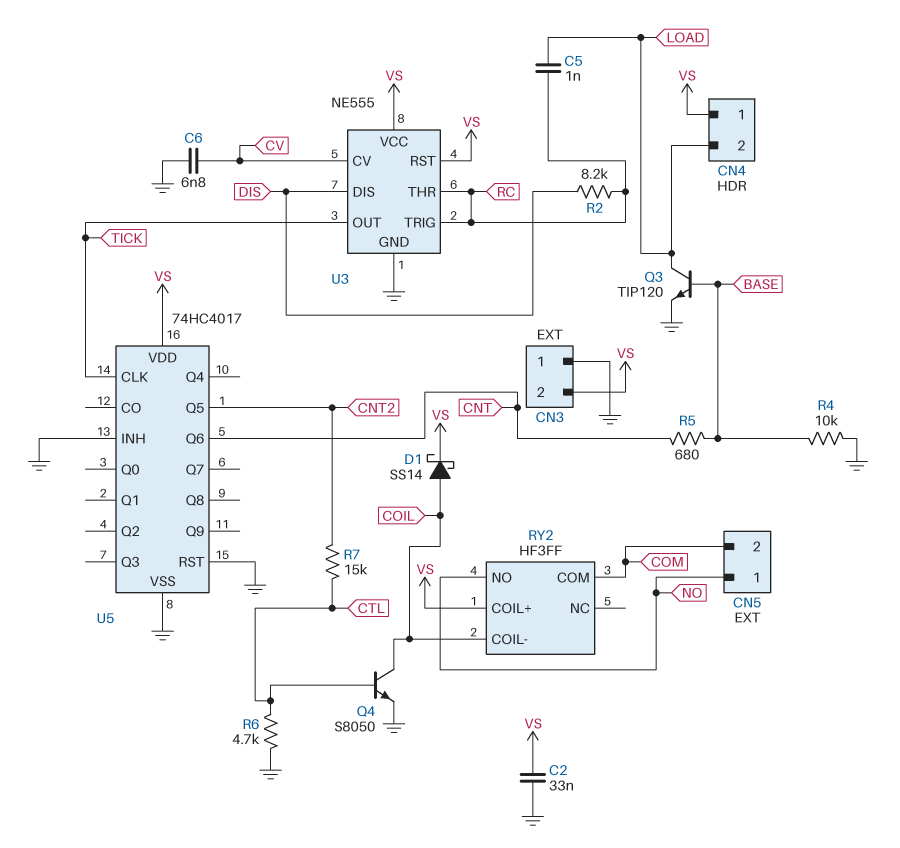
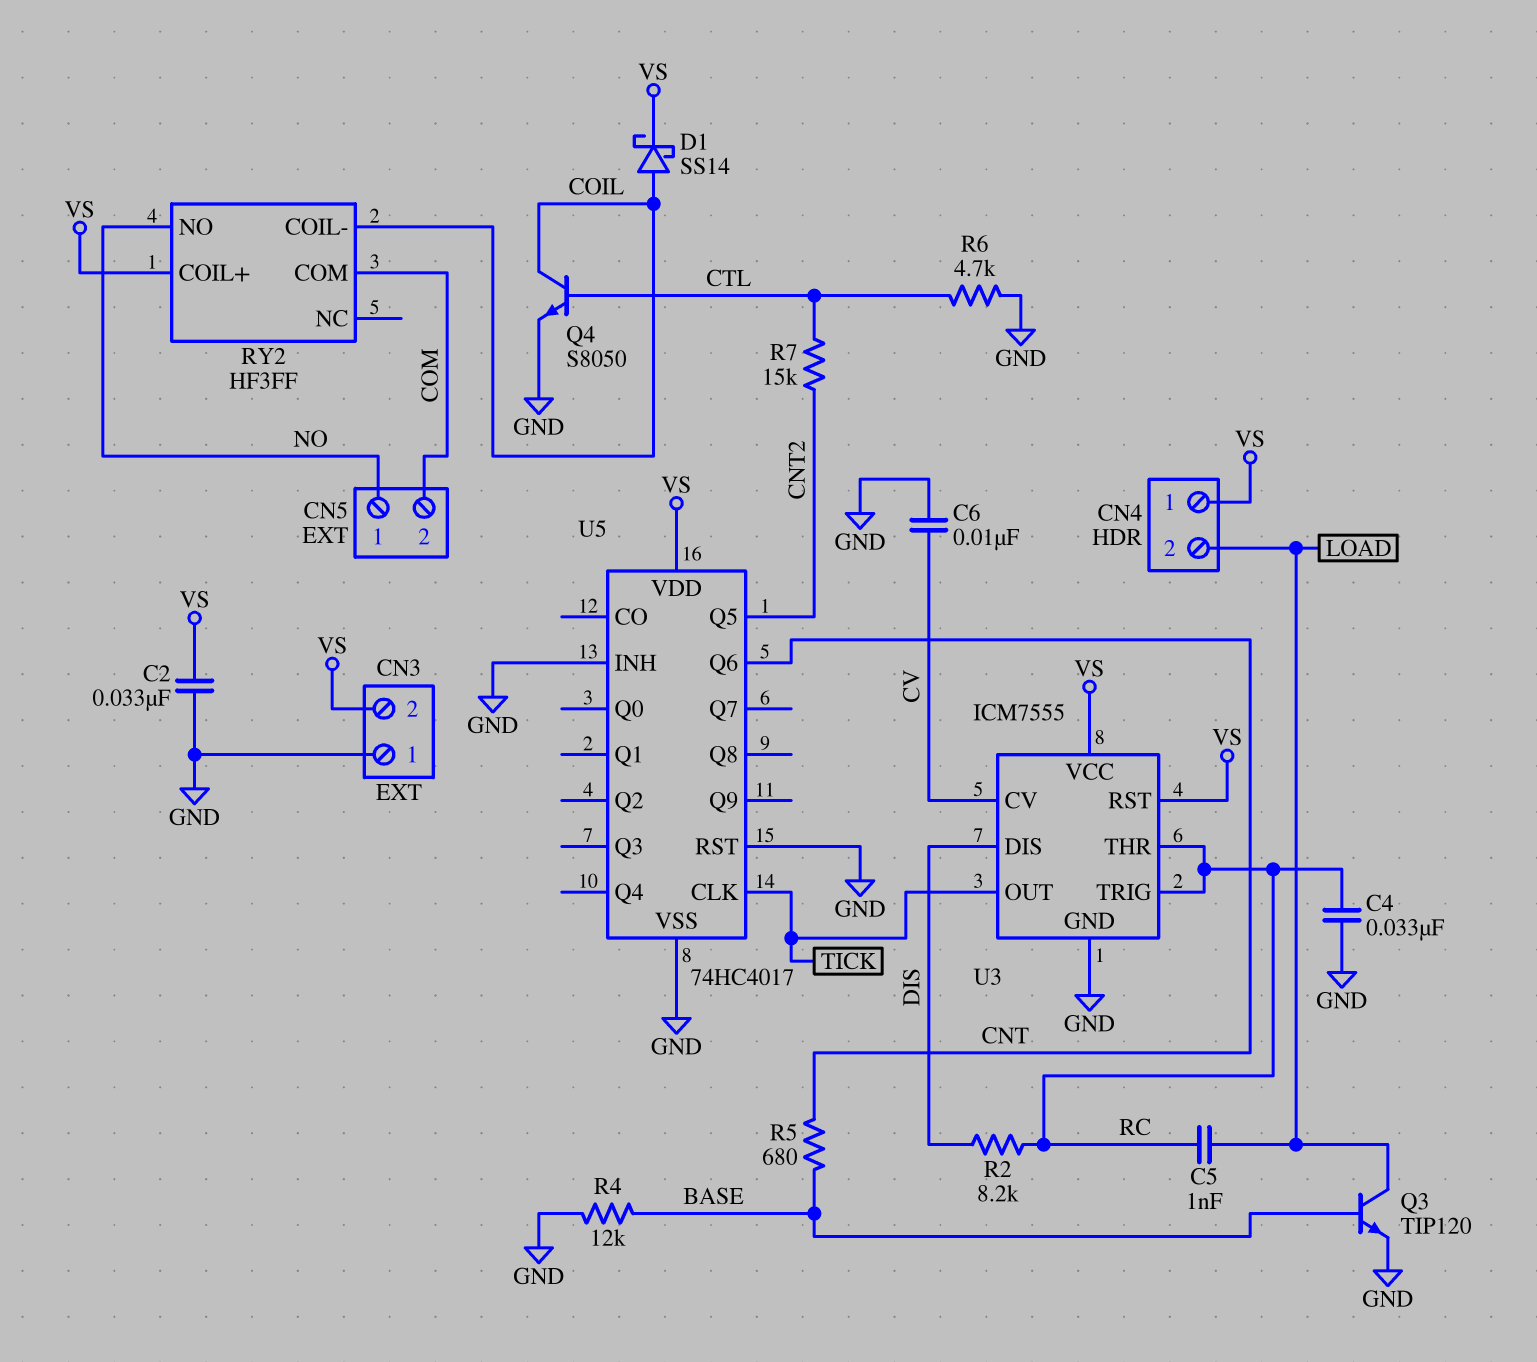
C4: none -> 33nF (GND, RC)
C6: 6.8nF (CV, GND) -> 10nF (CV, GND)
R4: 10k (BASE, GND) -> 12k (BASE, GND)
U3: NE555 -> ICM7555

